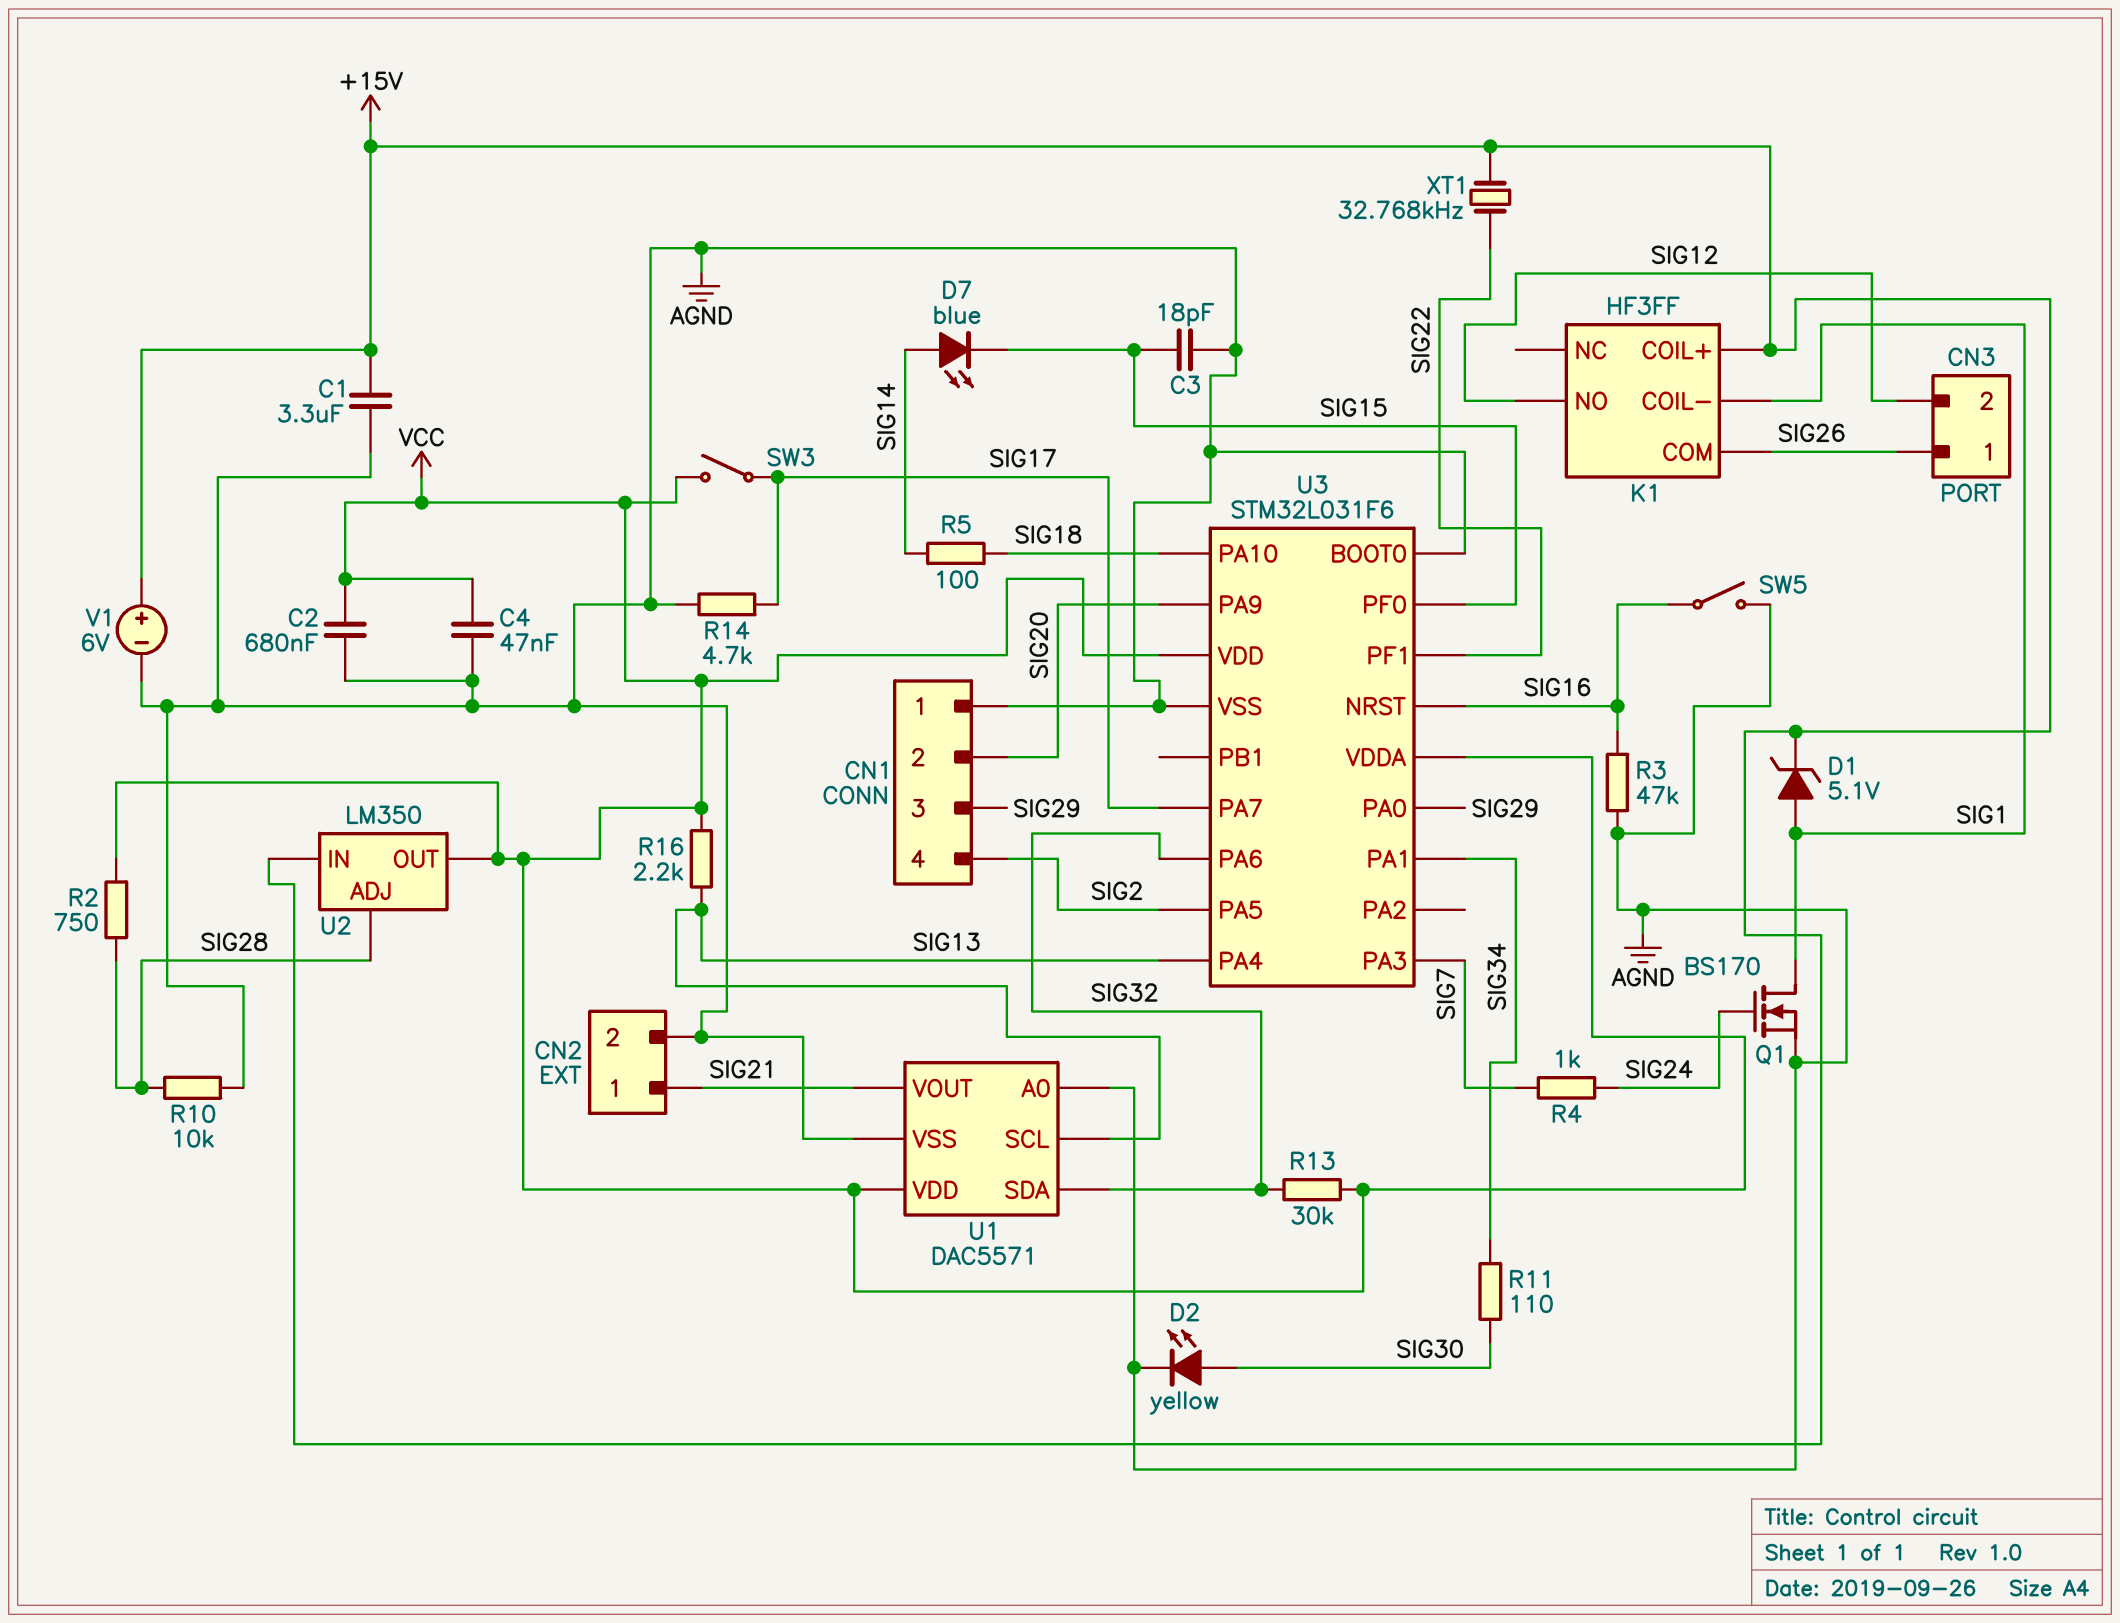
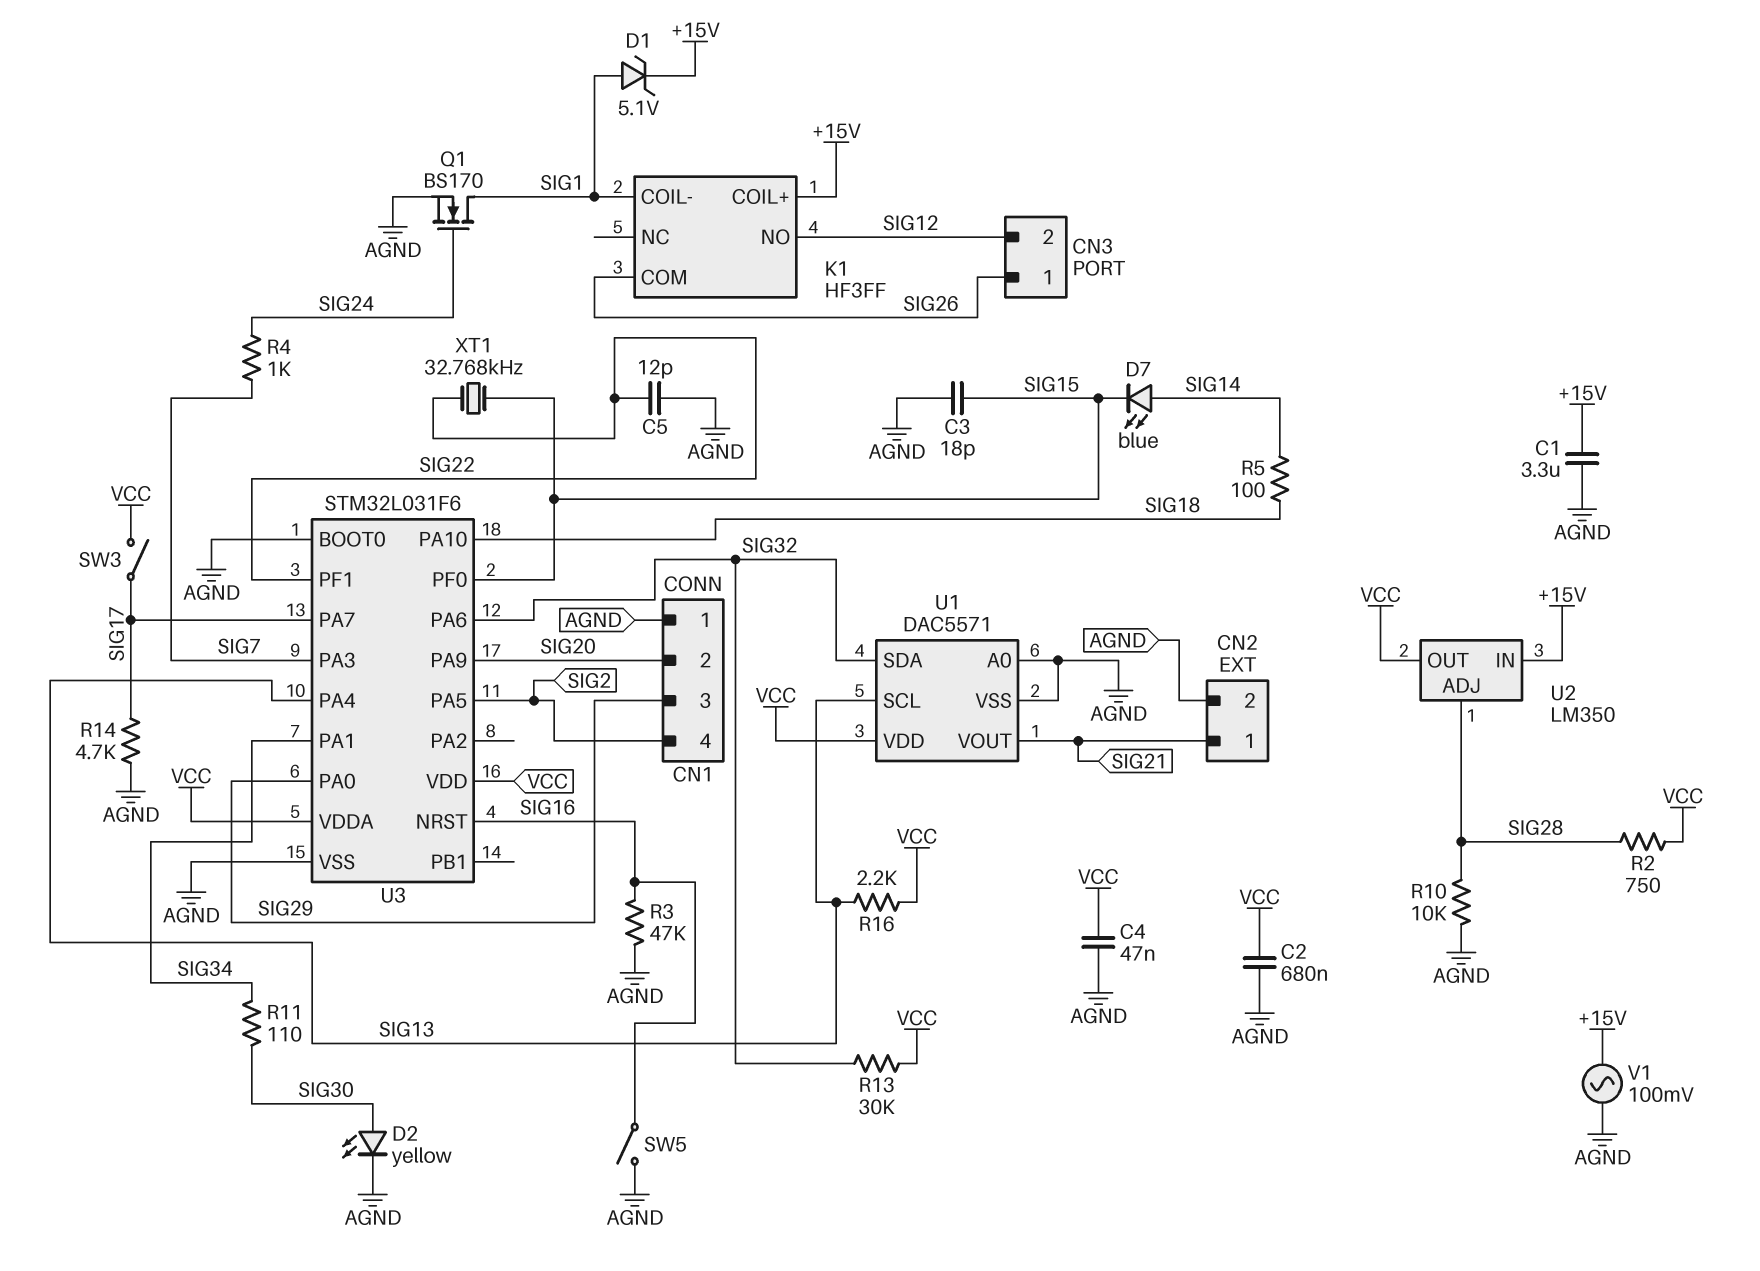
C5: none -> 12pF (AGND, SIG22)
V1: 6V (plus +15V, minus AGND) -> AC 100mV (+15V, AGND)
XT1: 32.768kHz (+15V, SIG22) -> 32.768kHz (SIG15, SIG22)

